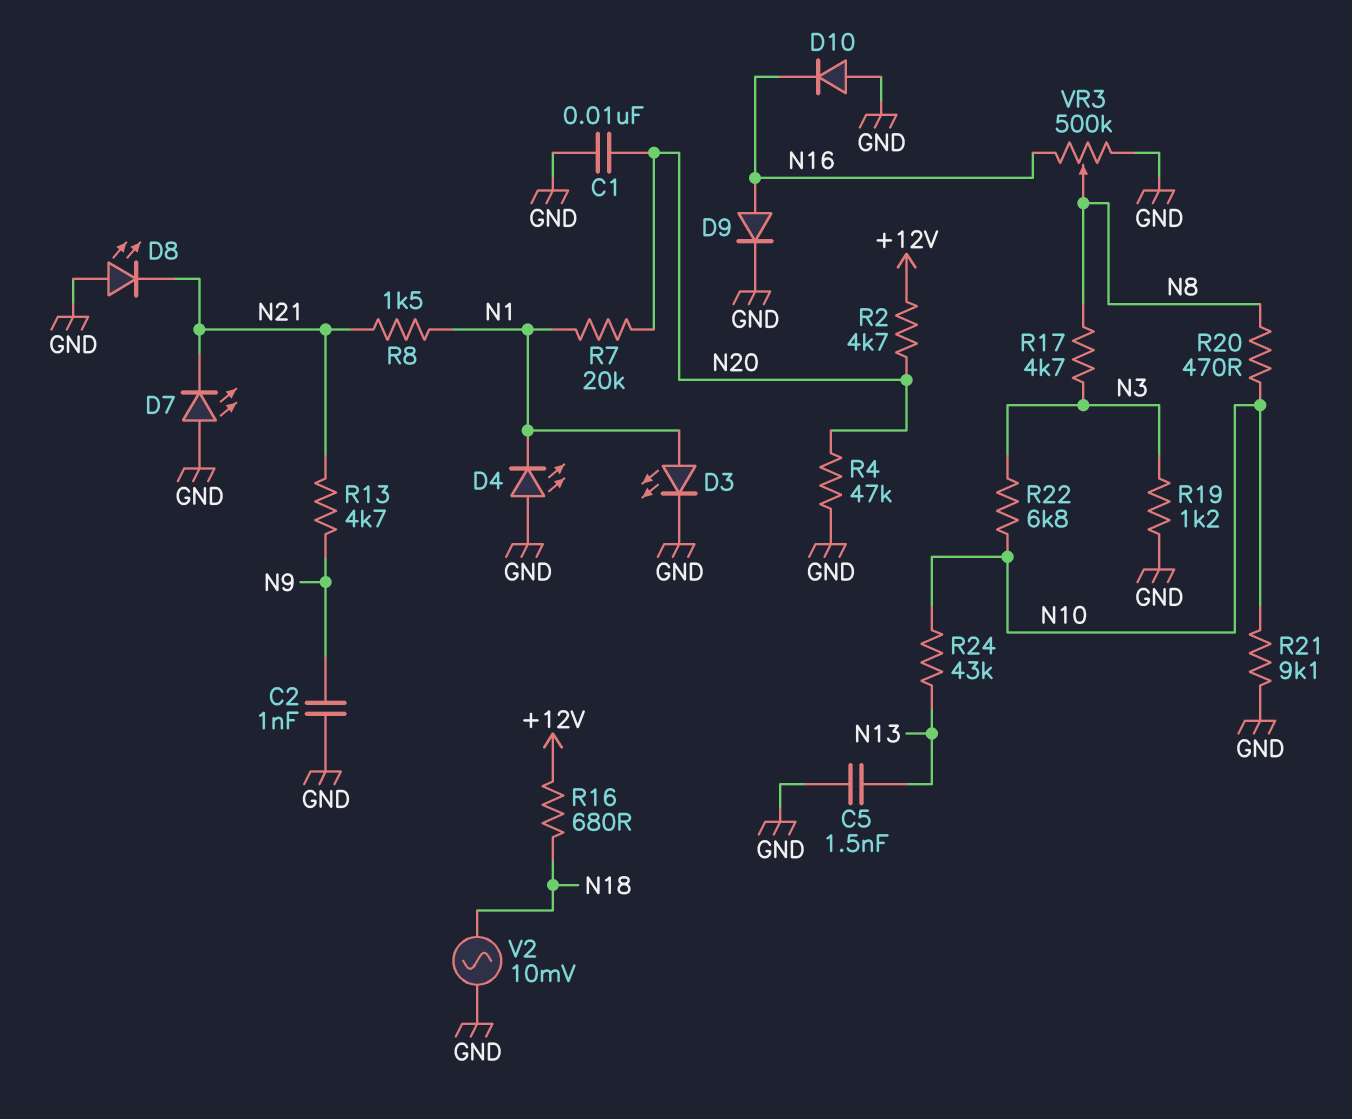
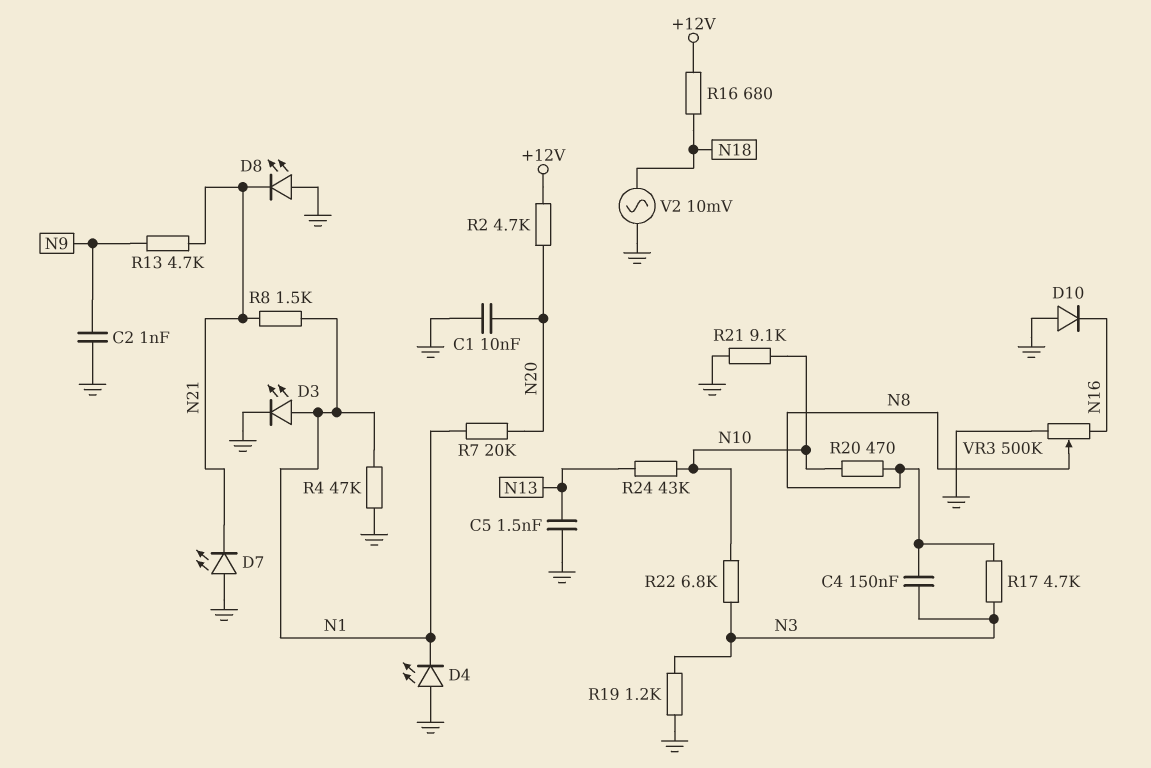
C4: none -> 150nF (N3, N8)
D9: diode (A N16, K GND) -> none
R4: 47k (GND, N20) -> 47k (GND, N1)

